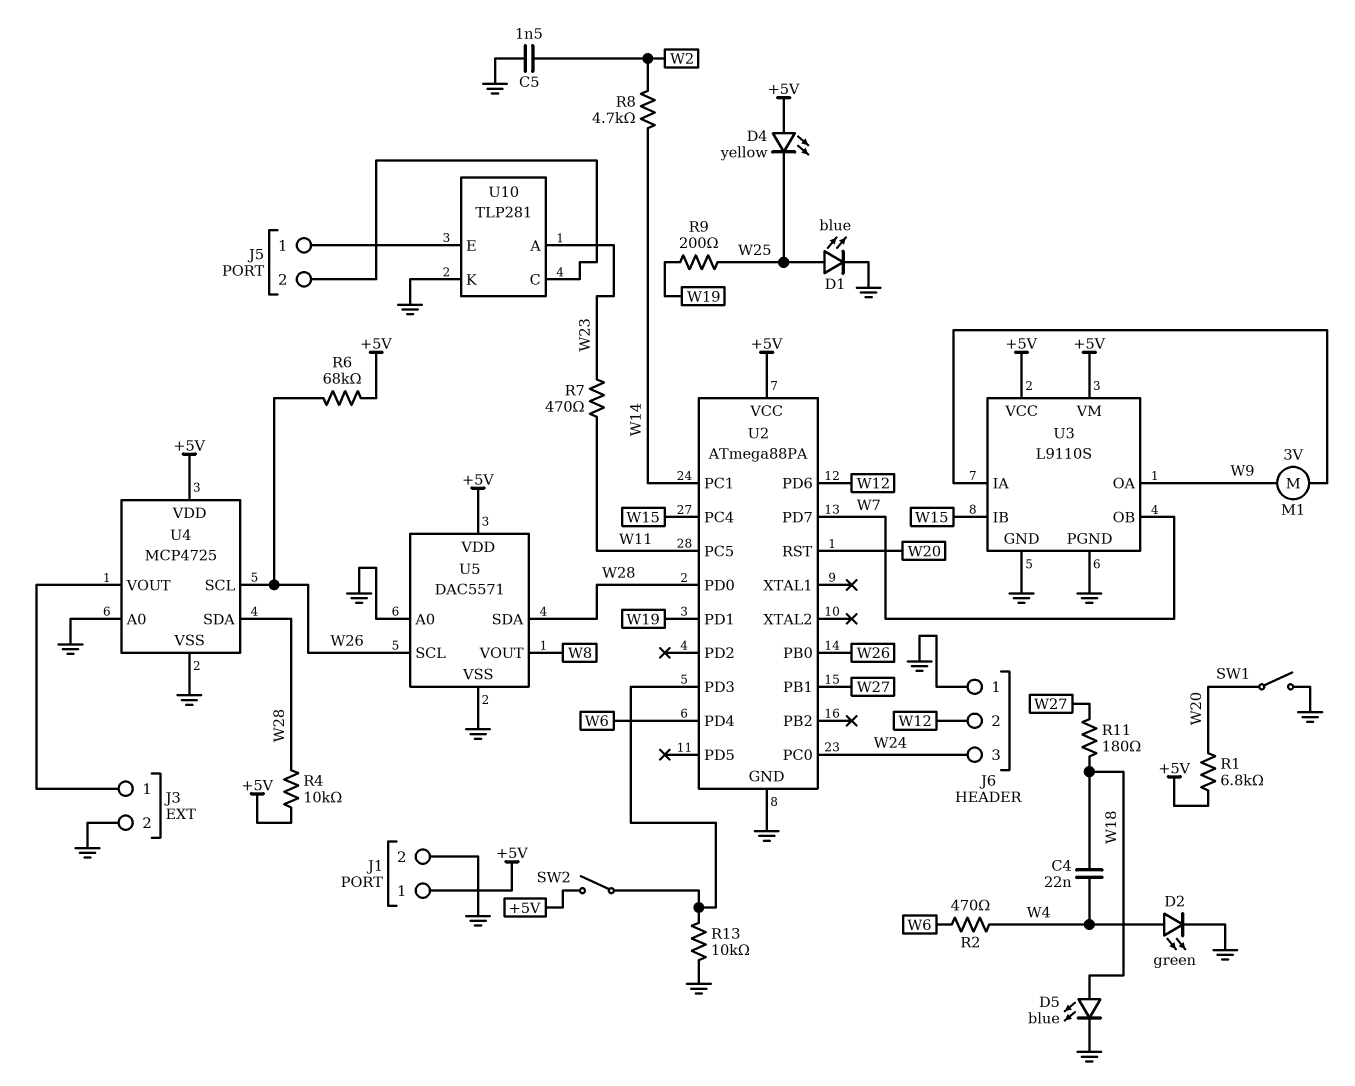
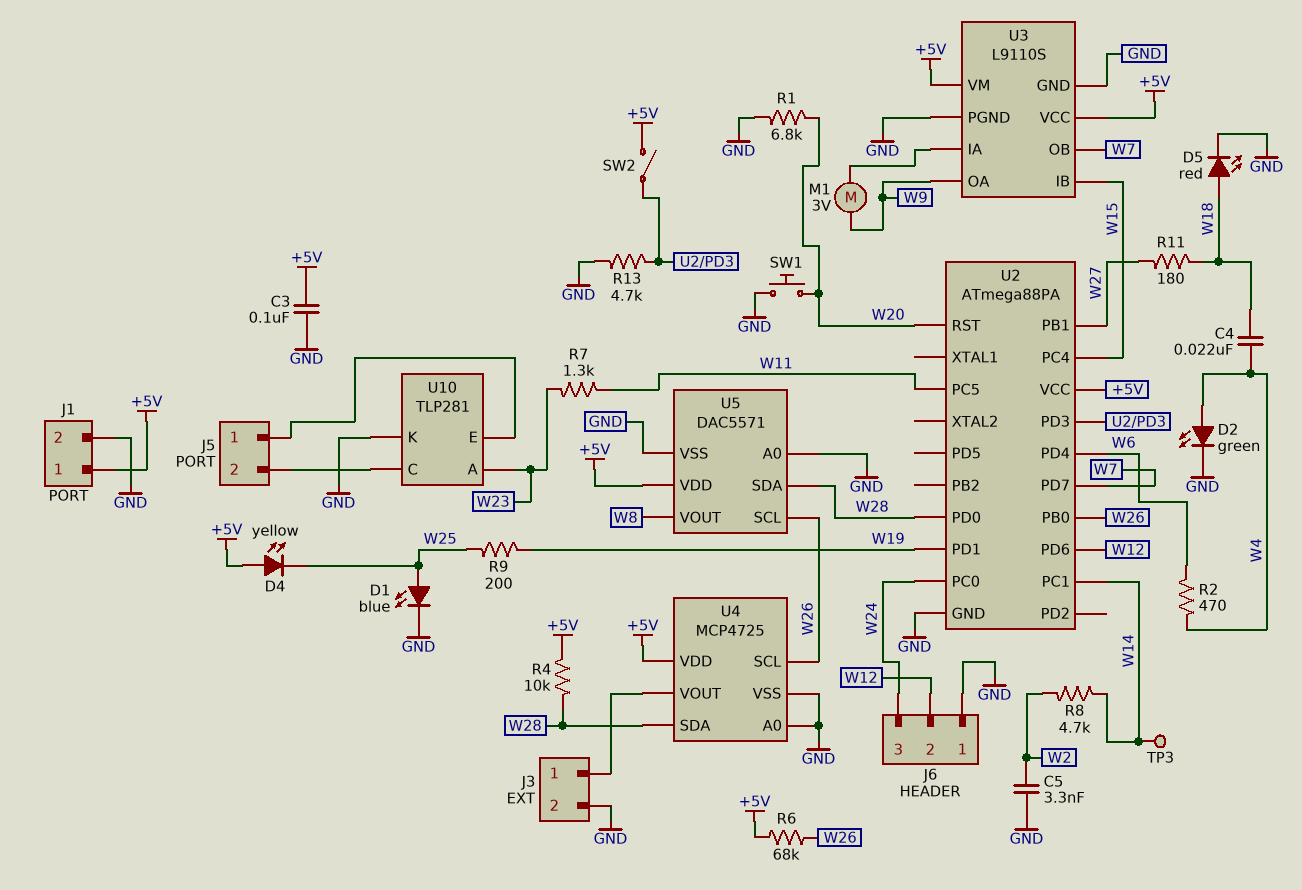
C3: none -> 100nF (+5V, GND)
C5: 1.5nF (GND, W2) -> 3.3nF (GND, W2)
D5: LED blue (A W18, K GND) -> LED red (A W18, K GND)
R1: 6.8k (+5V, W20) -> 6.8k (GND, W20)
R7: 470 (W11, W23) -> 1.3k (W11, W23)
R13: 10k (GND, U2/PD3) -> 4.7k (GND, U2/PD3)
SW1: switch (GND, W20) -> button (GND, W20)
TP3: none -> test point (W14)

